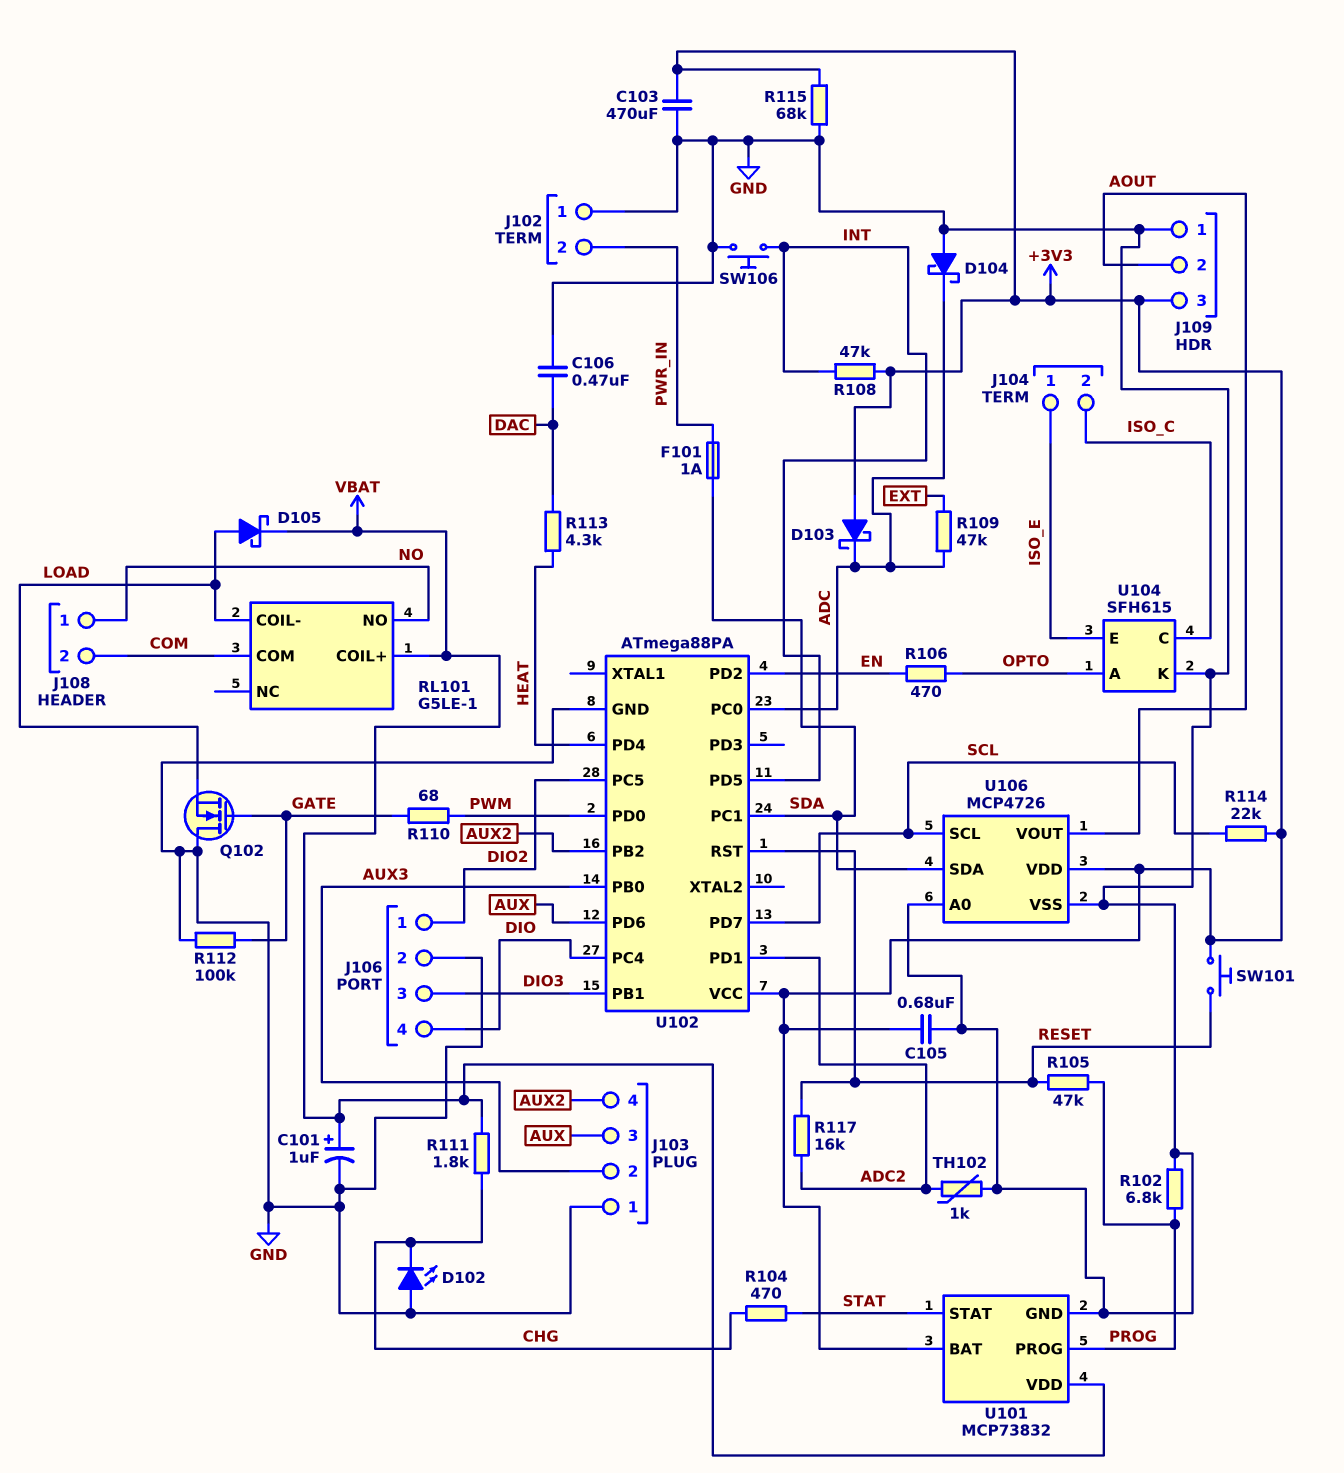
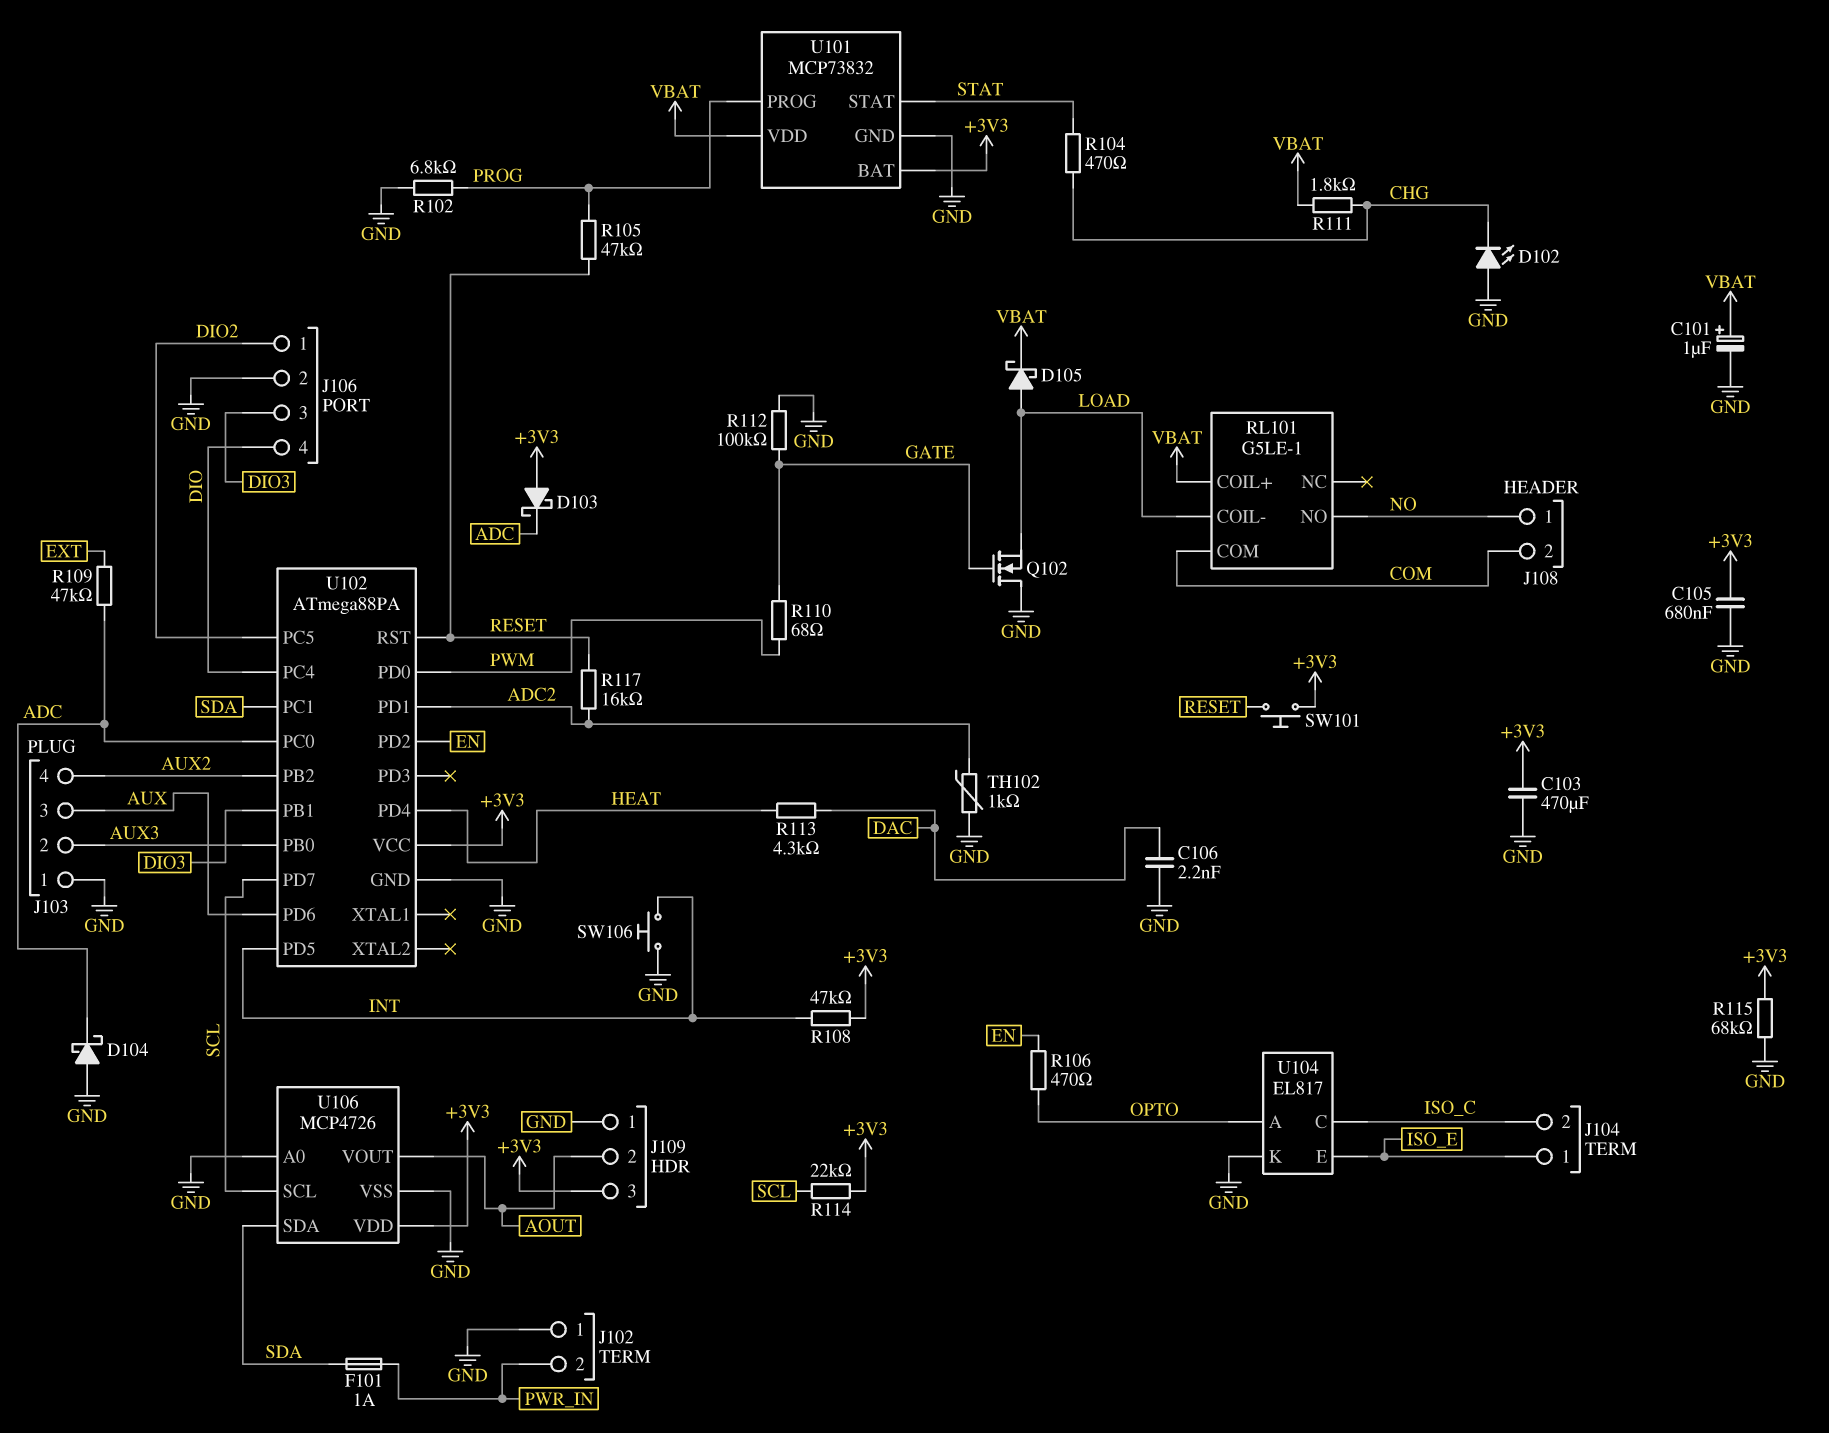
C106: 470nF (DAC, GND) -> 2.2nF (DAC, GND)
U104: SFH615 -> EL817

